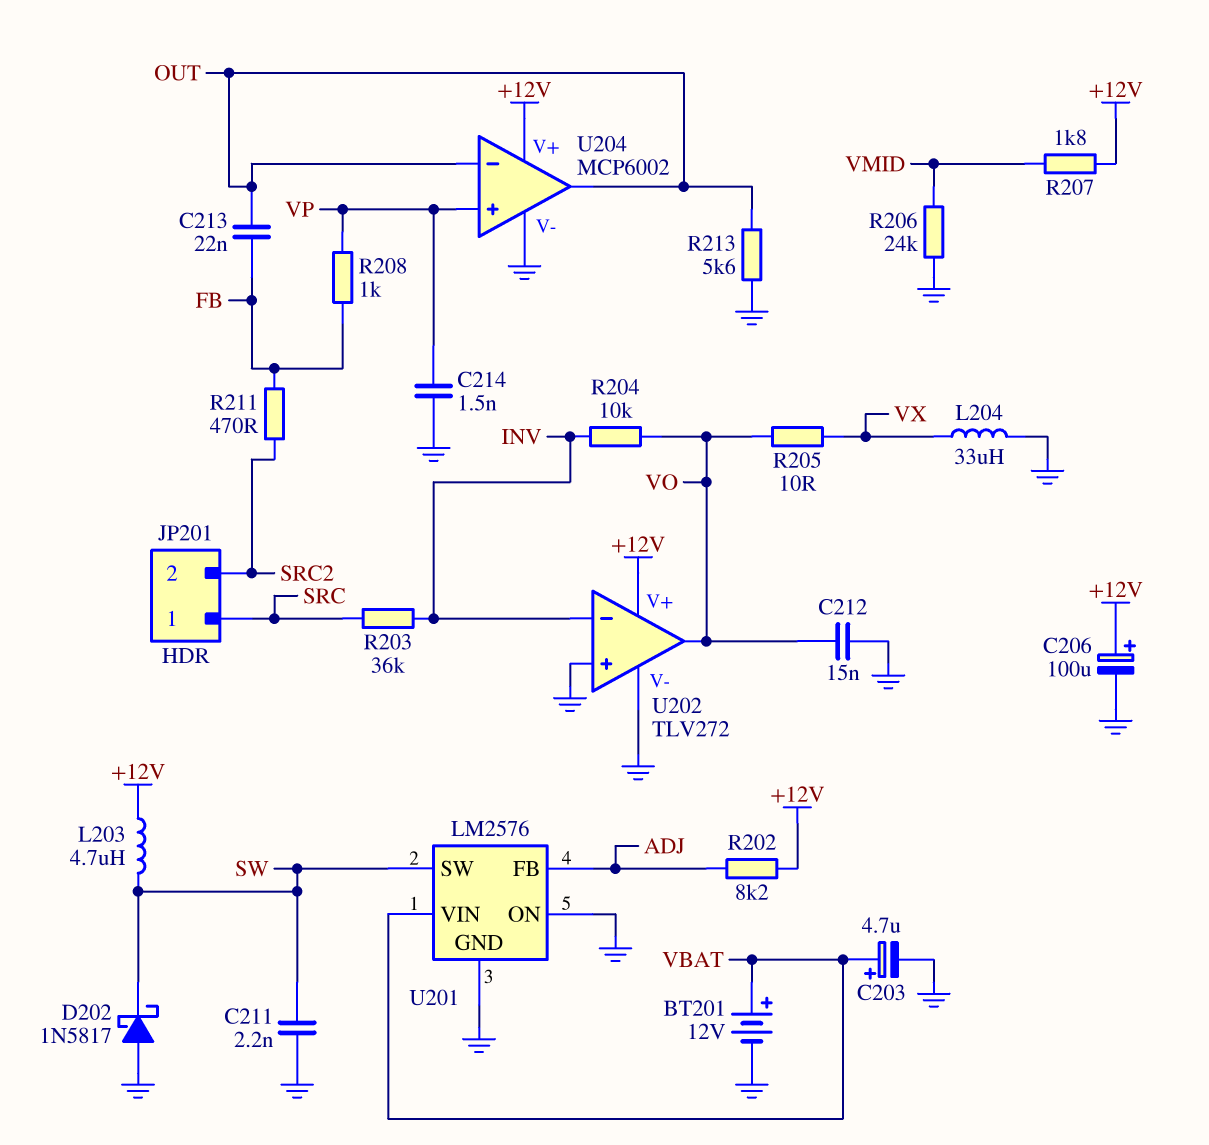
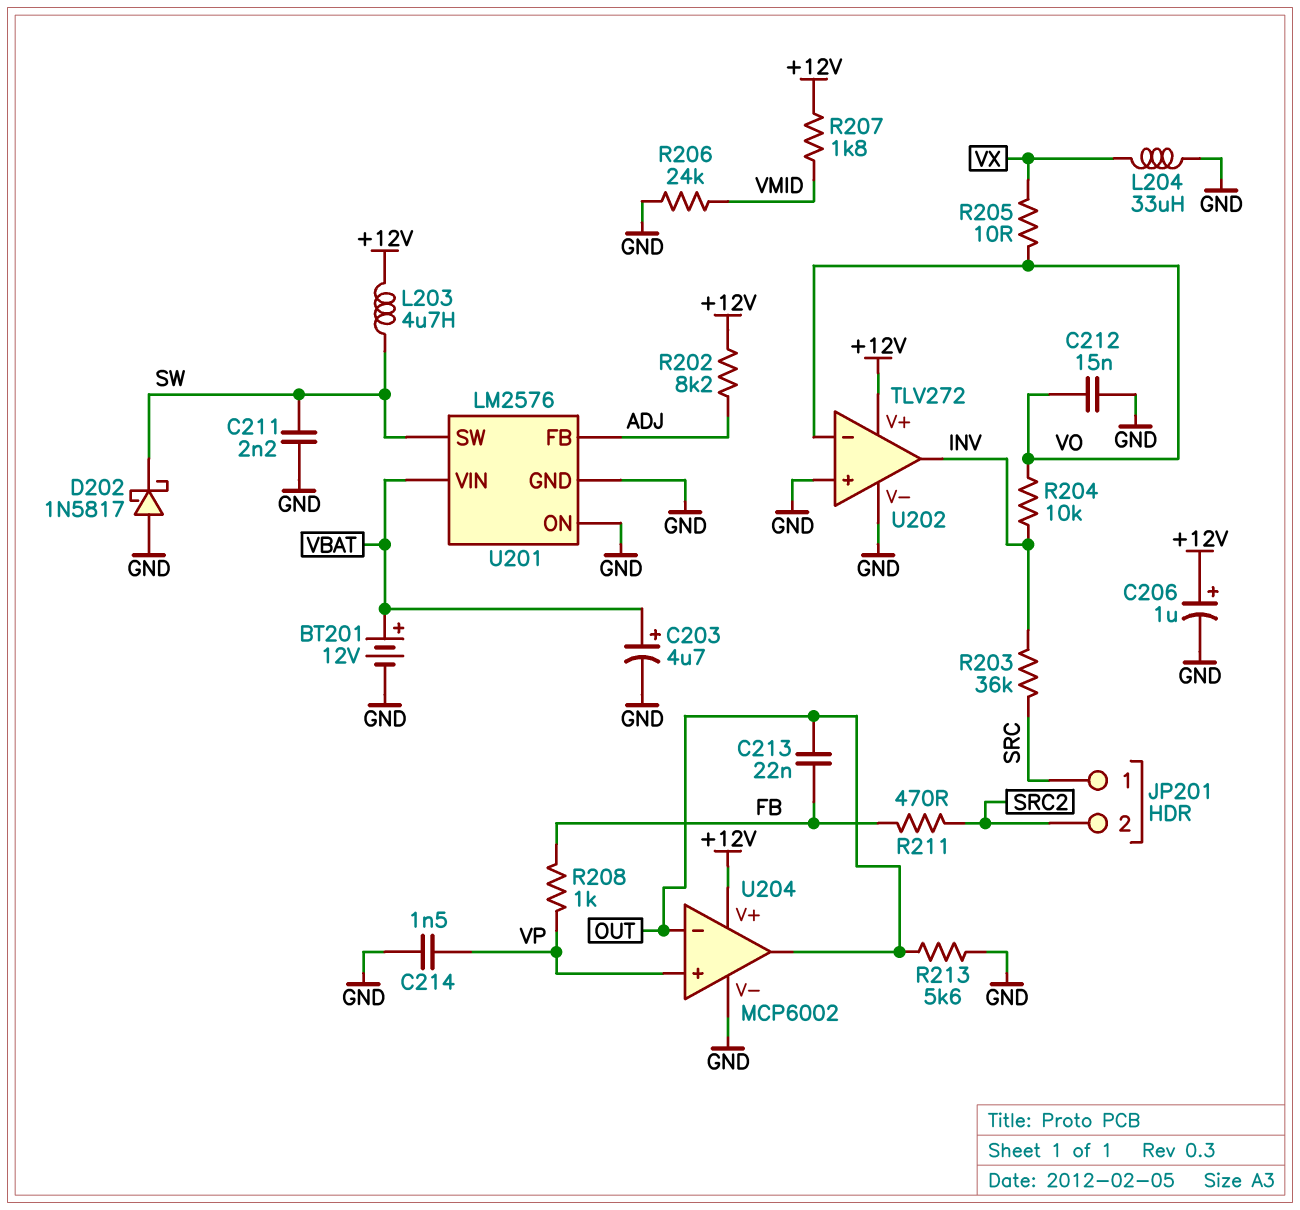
C206: 100uF (plus +12V, minus GND) -> 1uF (plus +12V, minus GND)
U202 pin in-: INV -> VO
U202 pin out: VO -> INV

